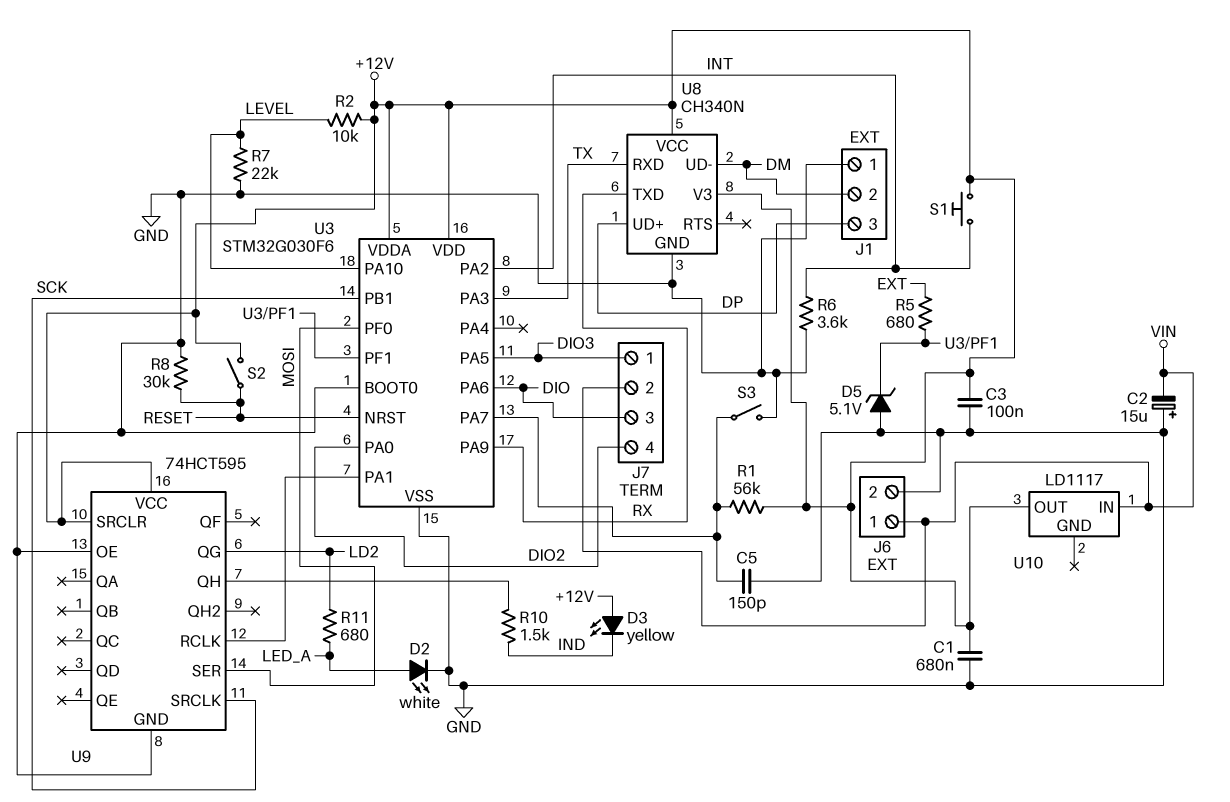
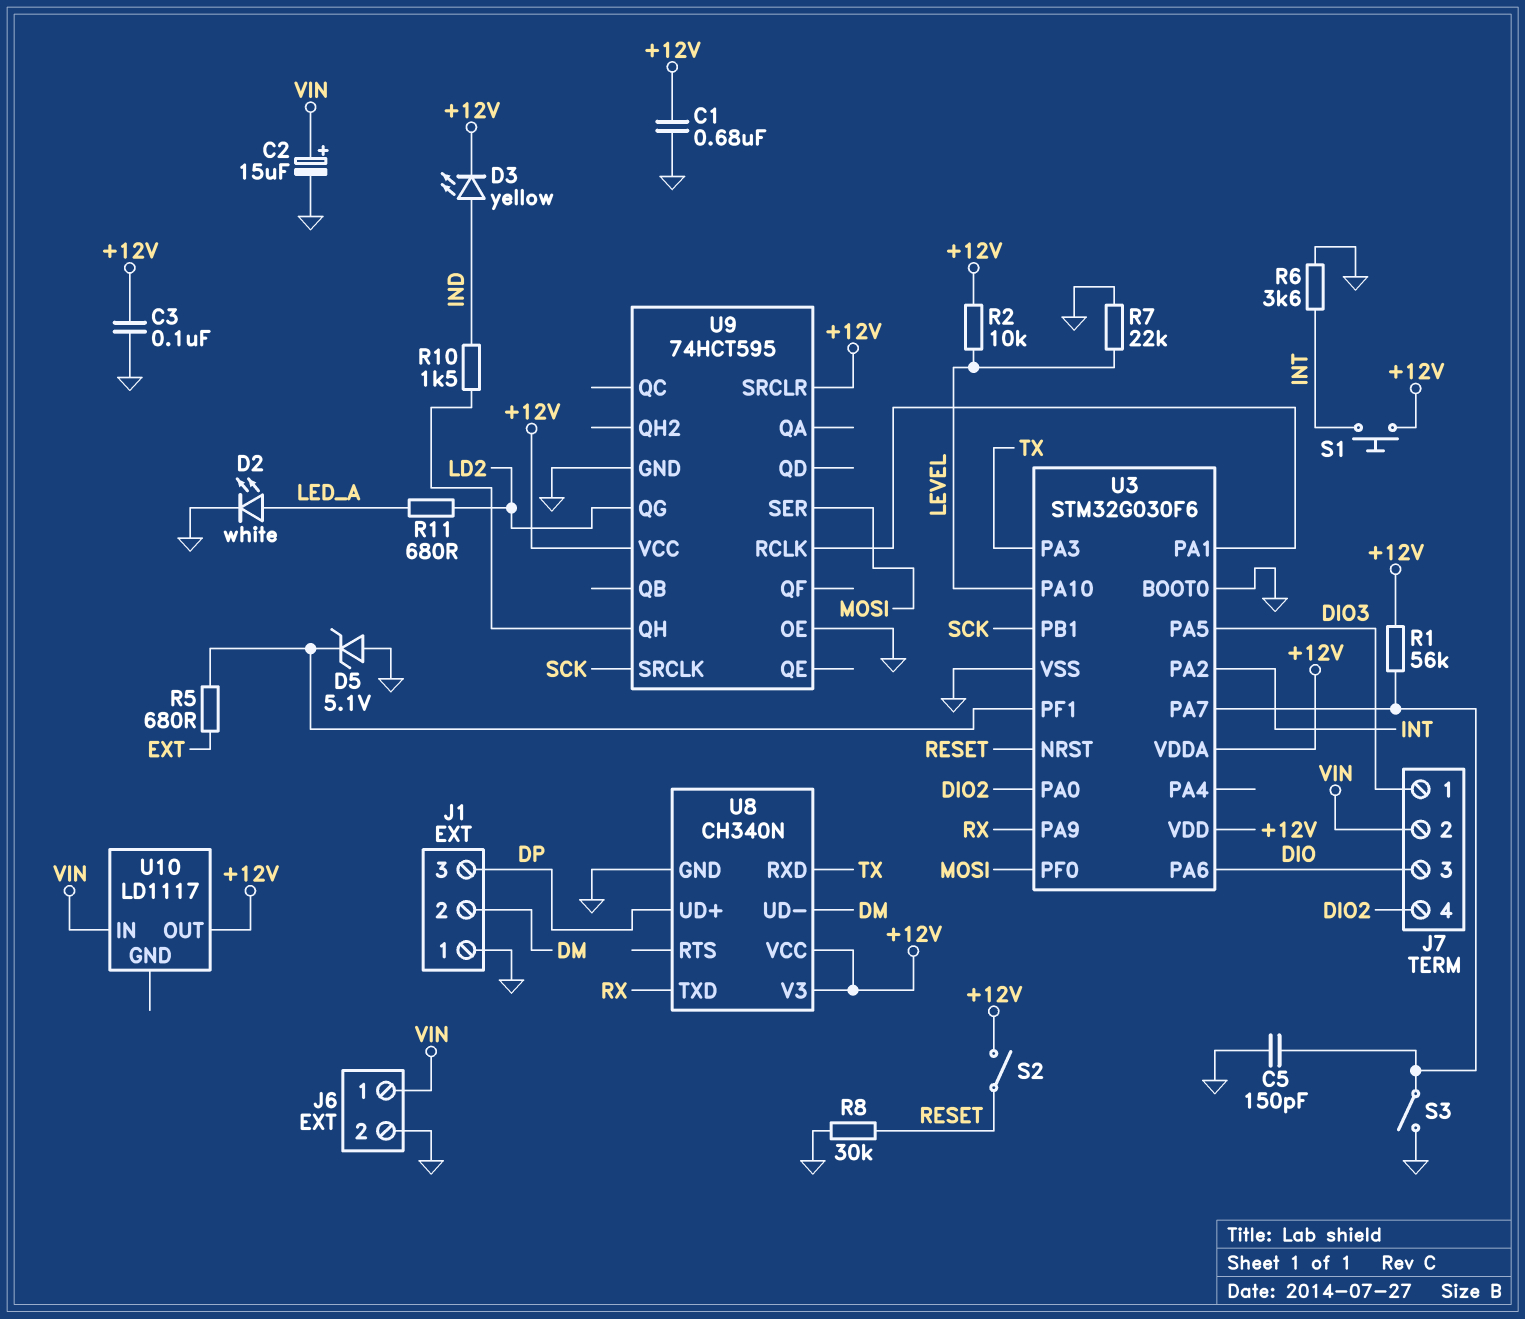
C2: 15uF (plus GND, minus VIN) -> 15uF (plus VIN, minus GND)
D3: LED yellow (A +12V, K IND) -> LED yellow (A IND, K +12V)

